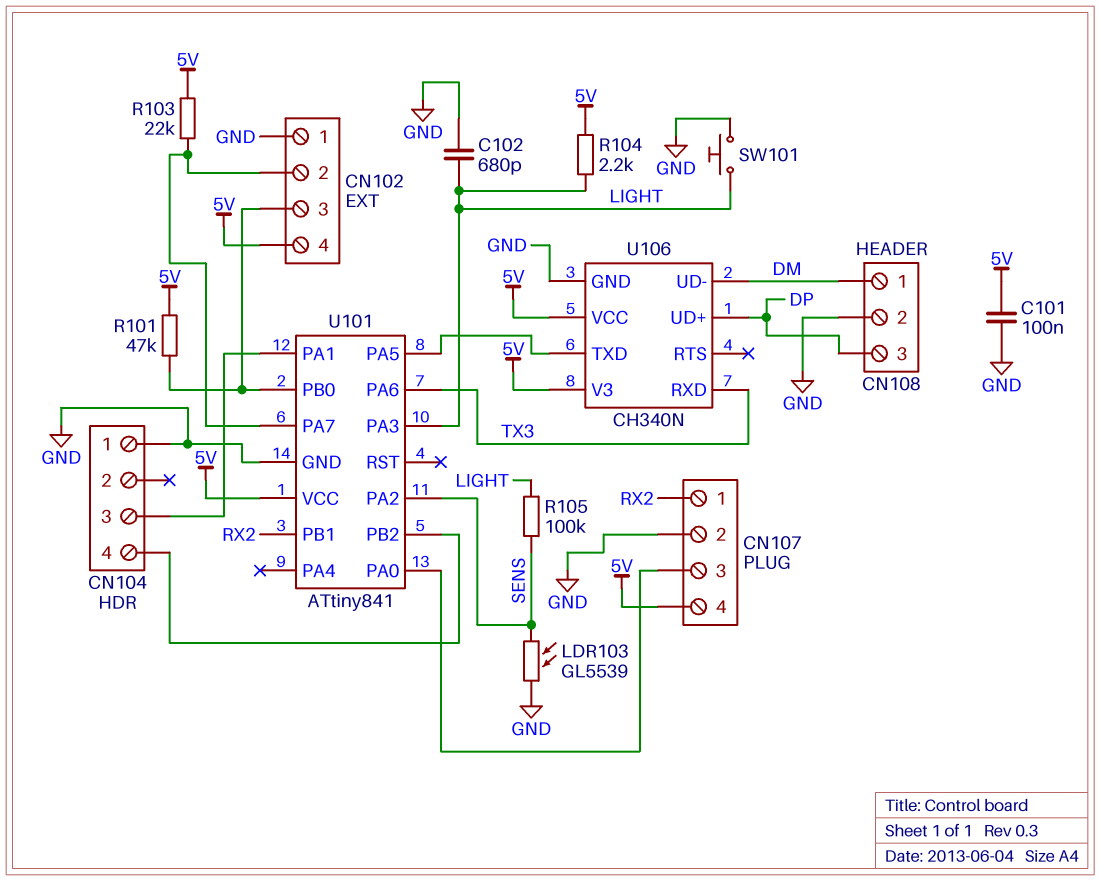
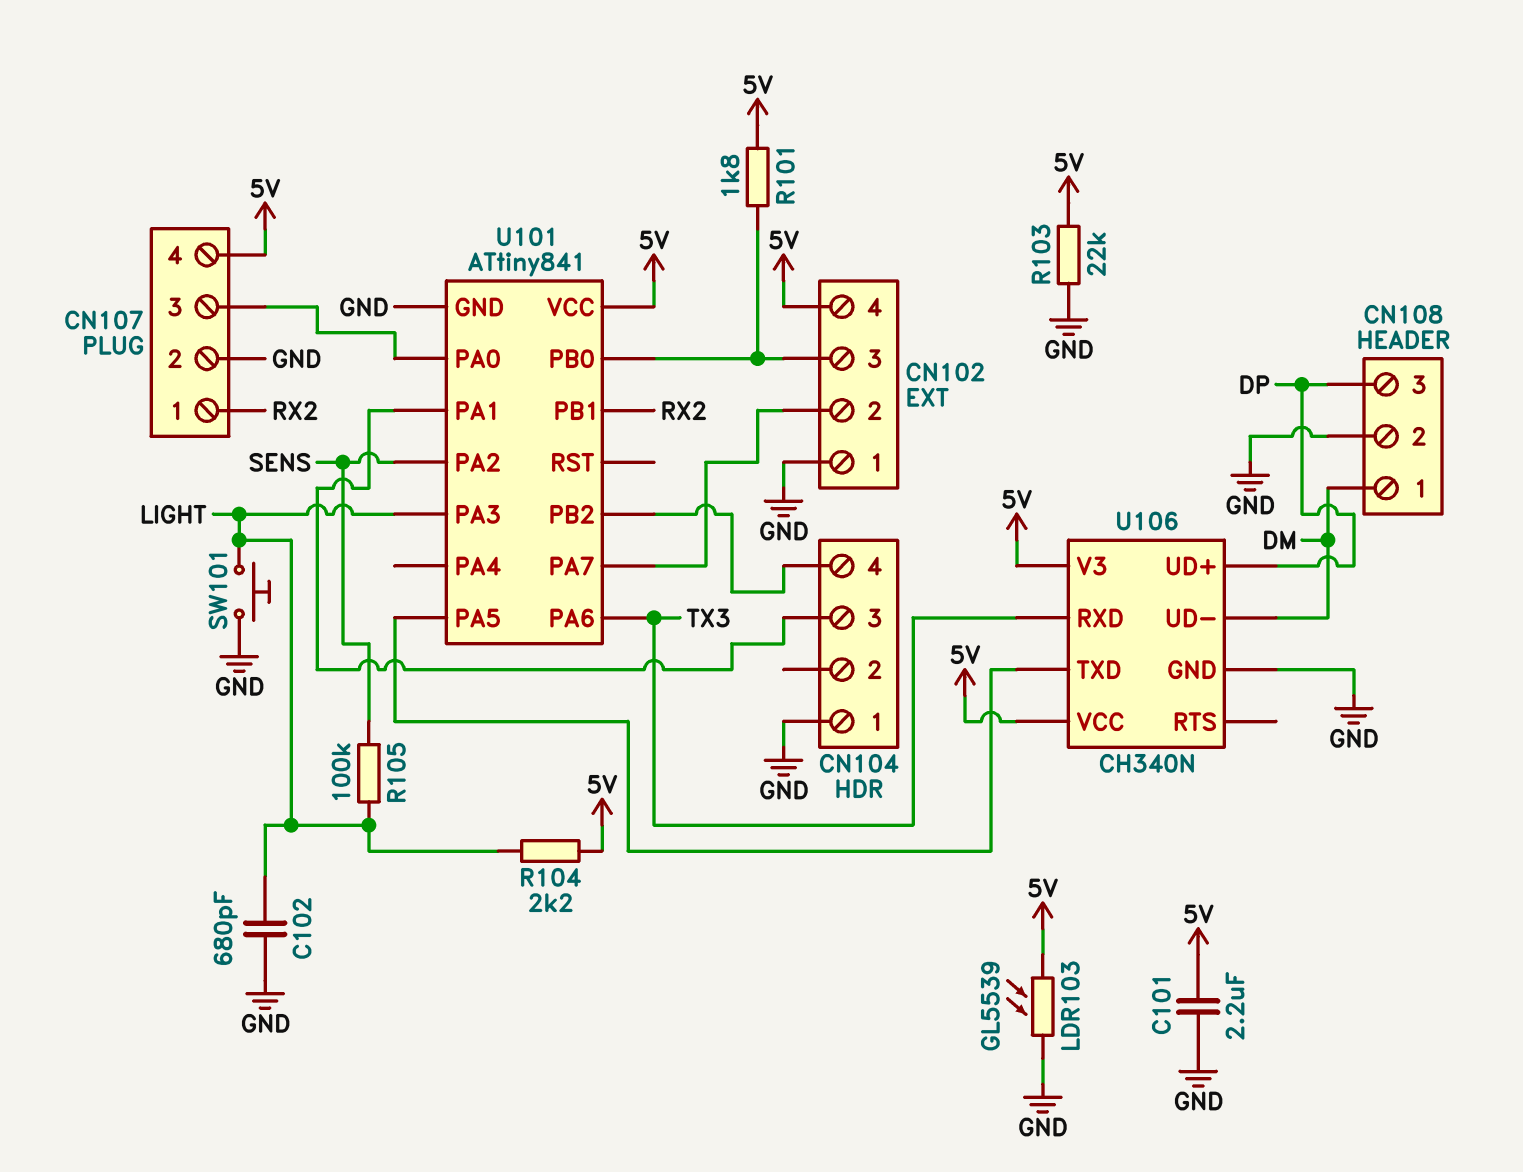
C101: 100nF (5V, GND) -> 2.2uF (5V, GND)
LDR103: GL5539 (GND, SENS) -> GL5539 (5V, GND)
R101: 47k (5V, CN102/3) -> 1.8k (5V, CN102/3)
R103: 22k (5V, CN102/2) -> 22k (5V, GND)

